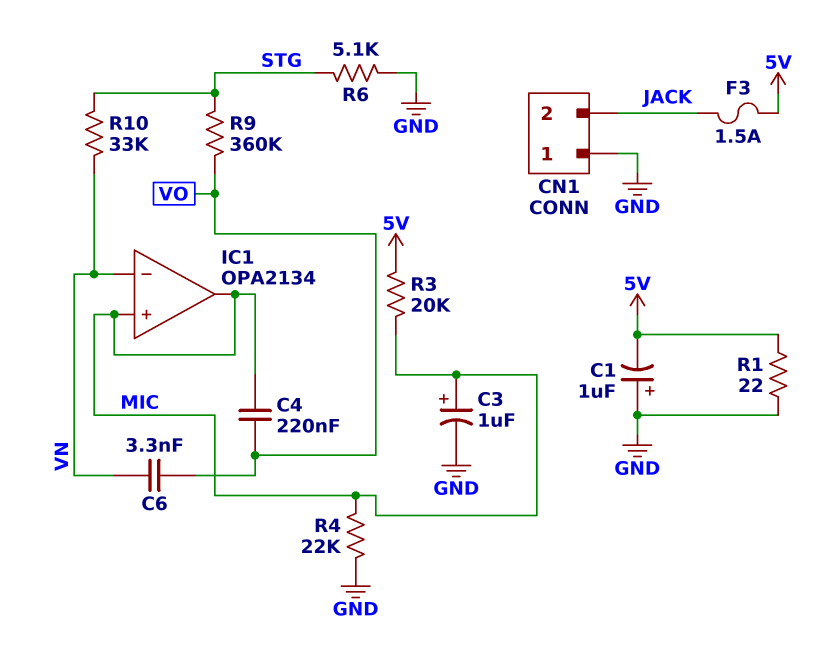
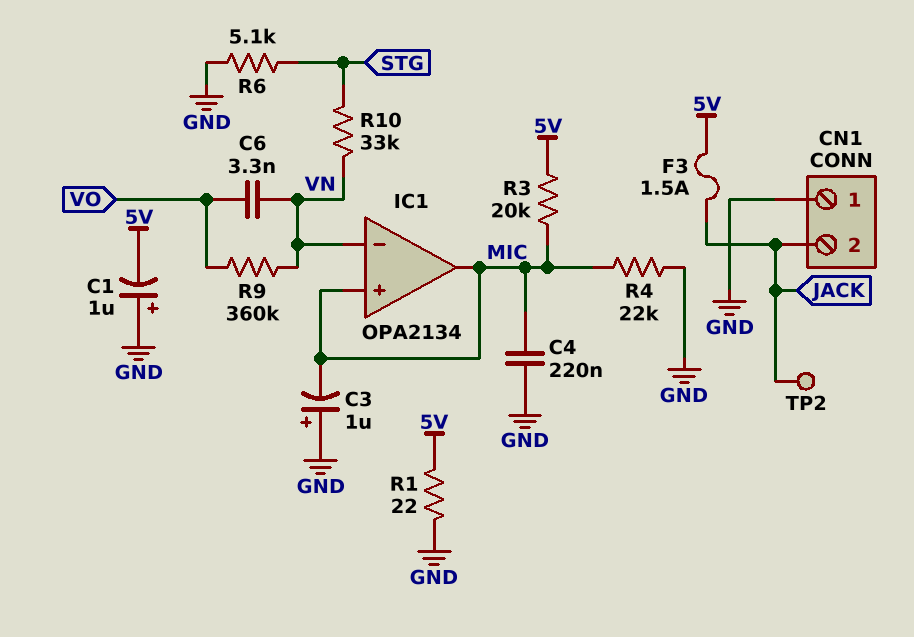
C3: 1uF (plus MIC, minus GND) -> 1uF (plus GND, minus MIC)
C4: 220nF (MIC, VO) -> 220nF (GND, MIC)
R9: 360k (STG, VO) -> 360k (VN, VO)
TP2: none -> test point (JACK)

